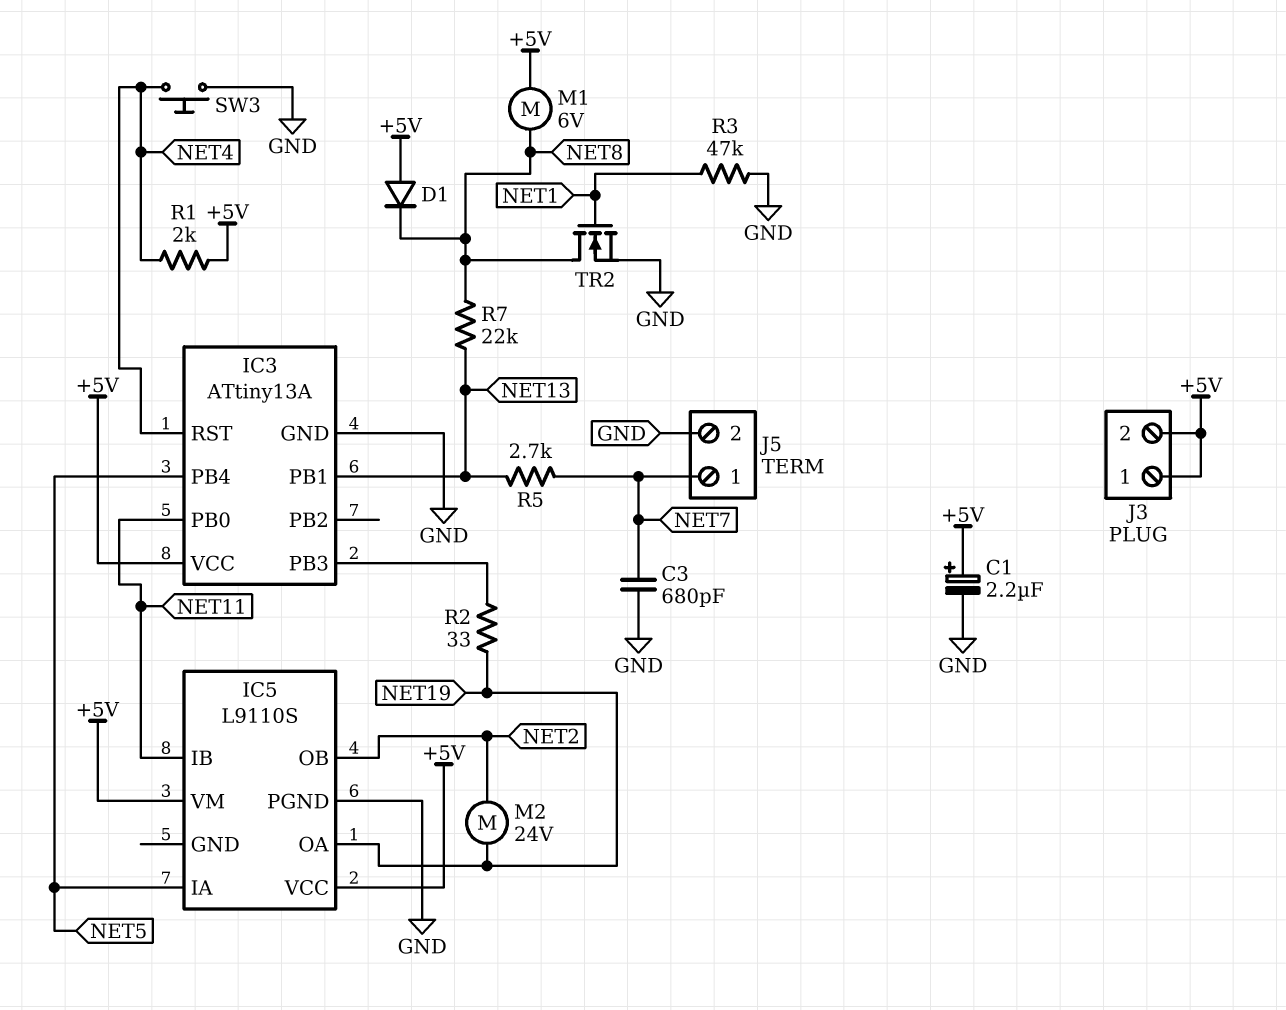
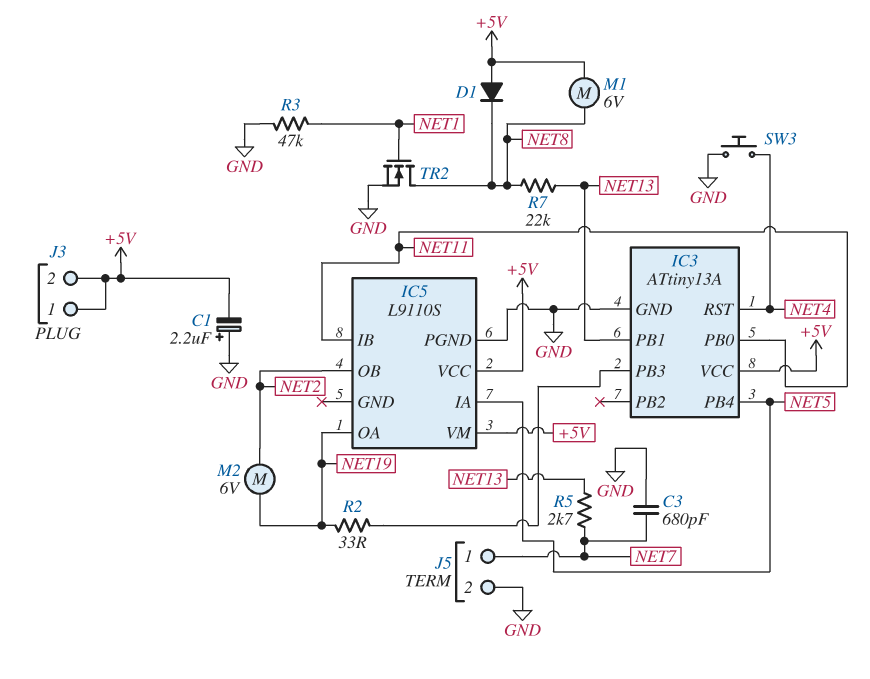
C1: 2.2uF (plus +5V, minus GND) -> 2.2uF (plus GND, minus +5V)
M2: motor 24V (NET2, NET19) -> motor 6V (NET2, NET19)
R1: 2k (+5V, NET4) -> none

